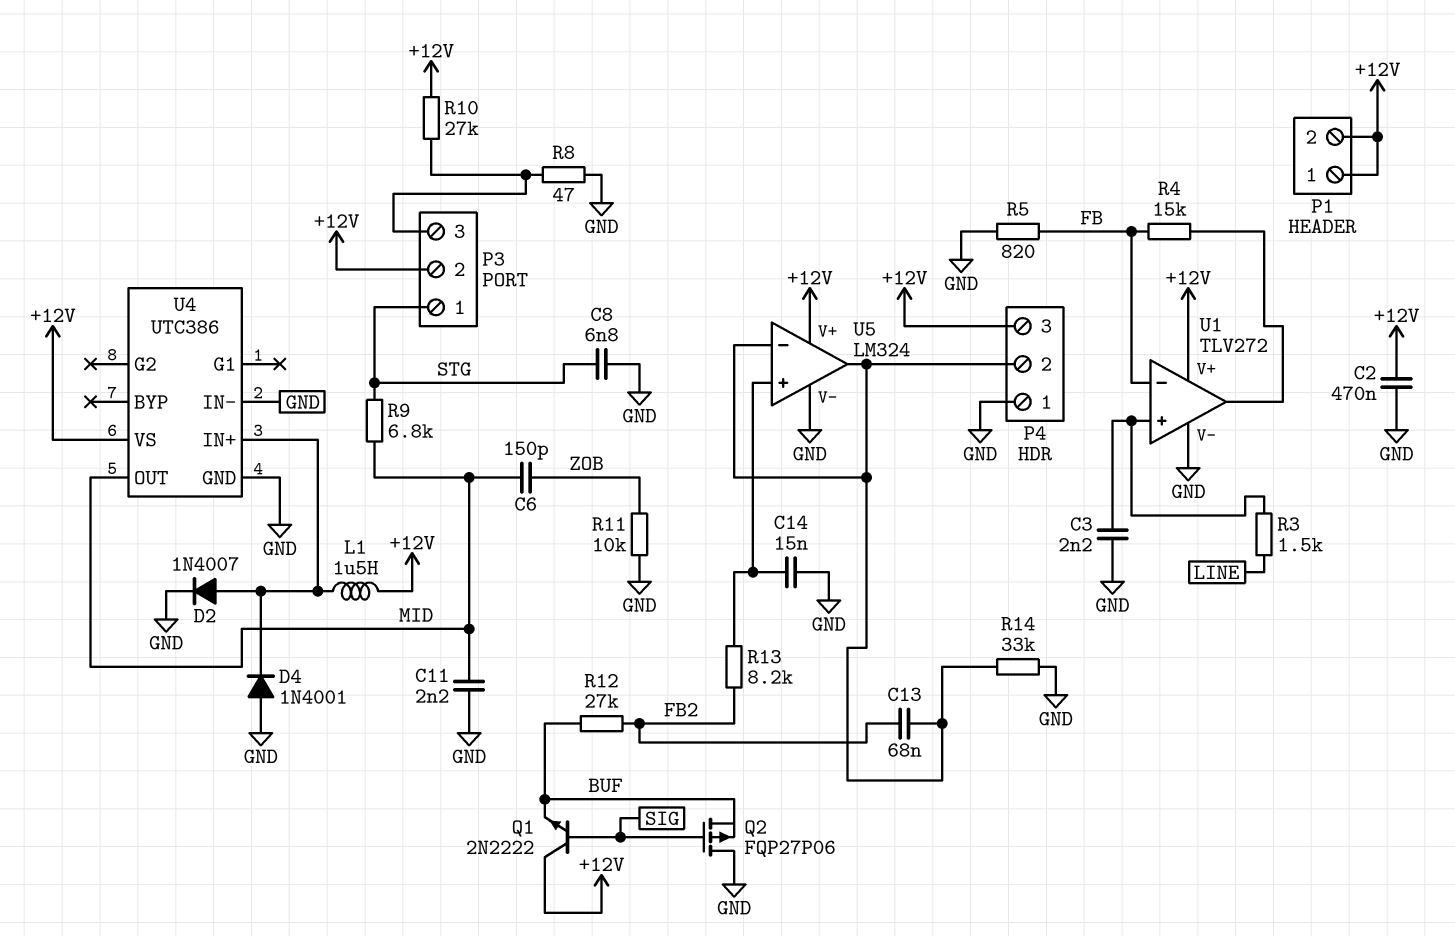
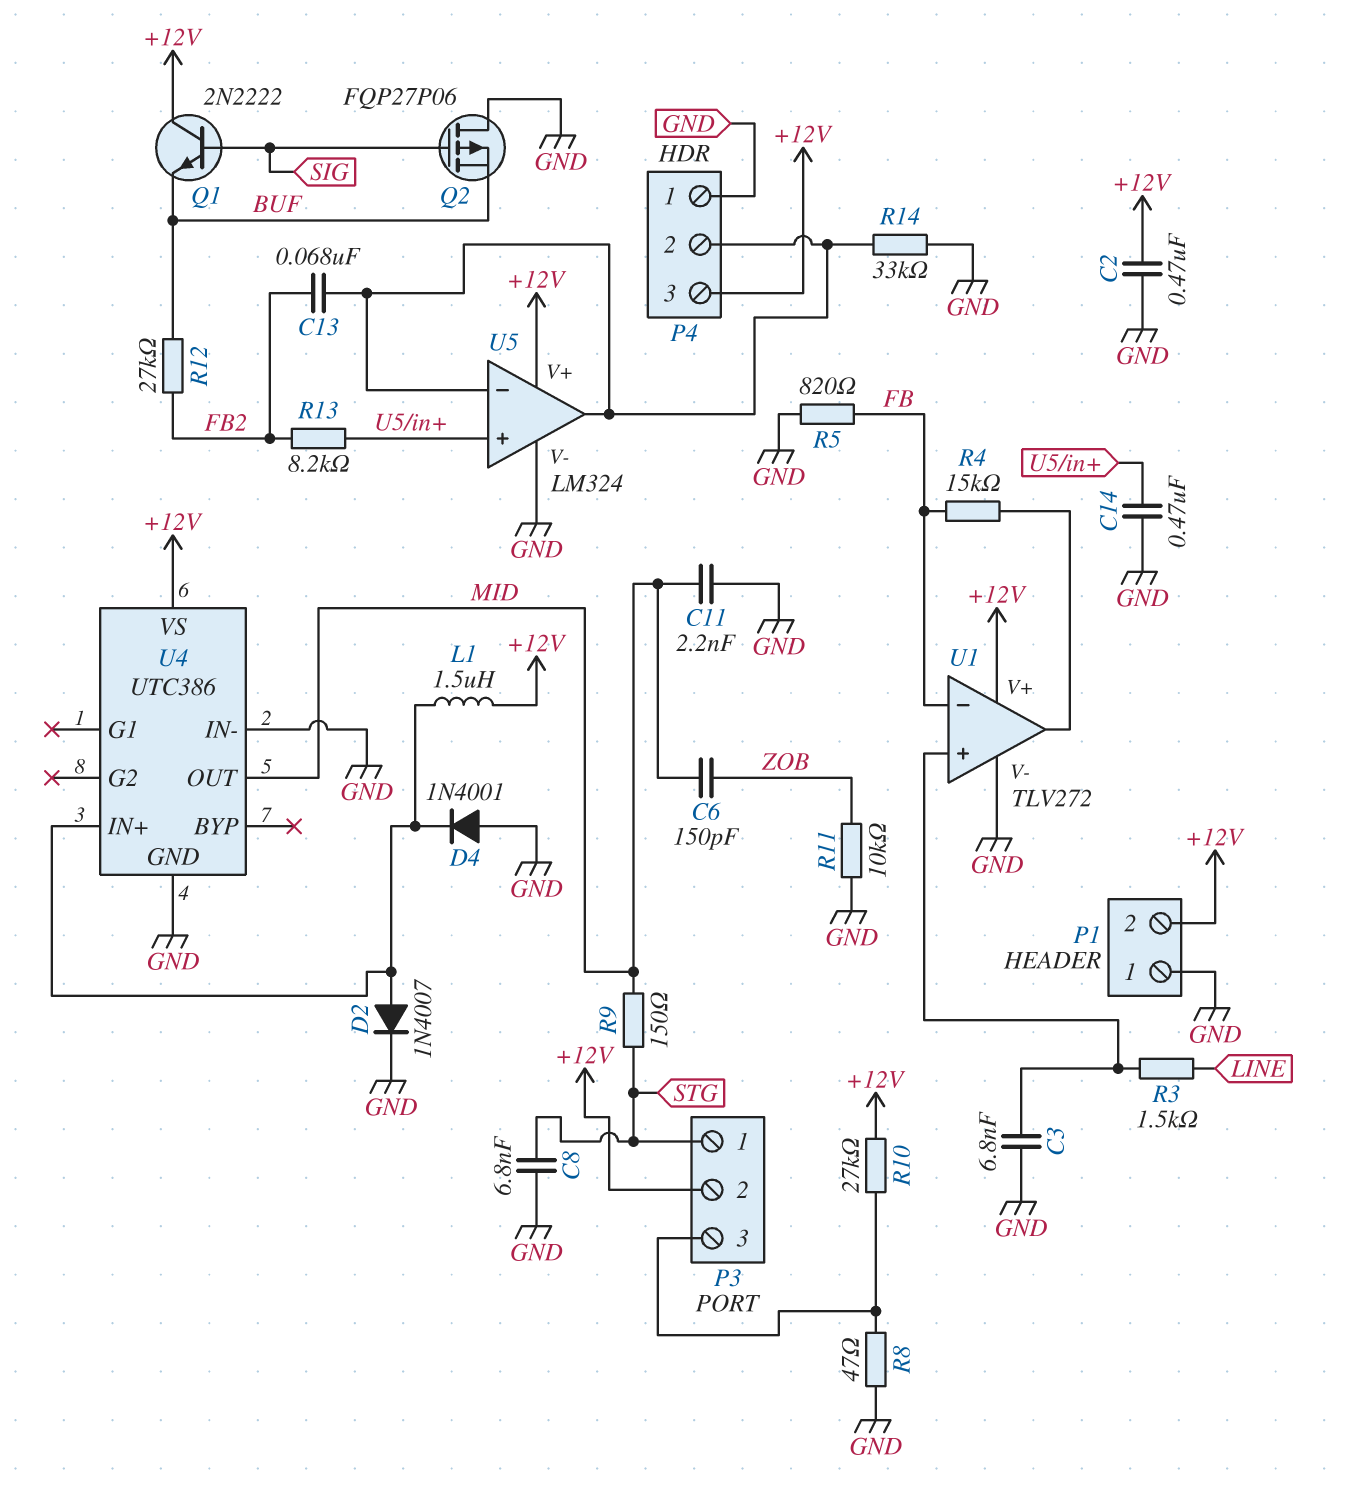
C3: 2.2nF (GND, U1/in+) -> 6.8nF (GND, U1/in+)
C14: 15nF (GND, U5/in+) -> 470nF (GND, U5/in+)
P1 pin 1: +12V -> GND
R9: 6.8k (MID, STG) -> 150 (MID, STG)

